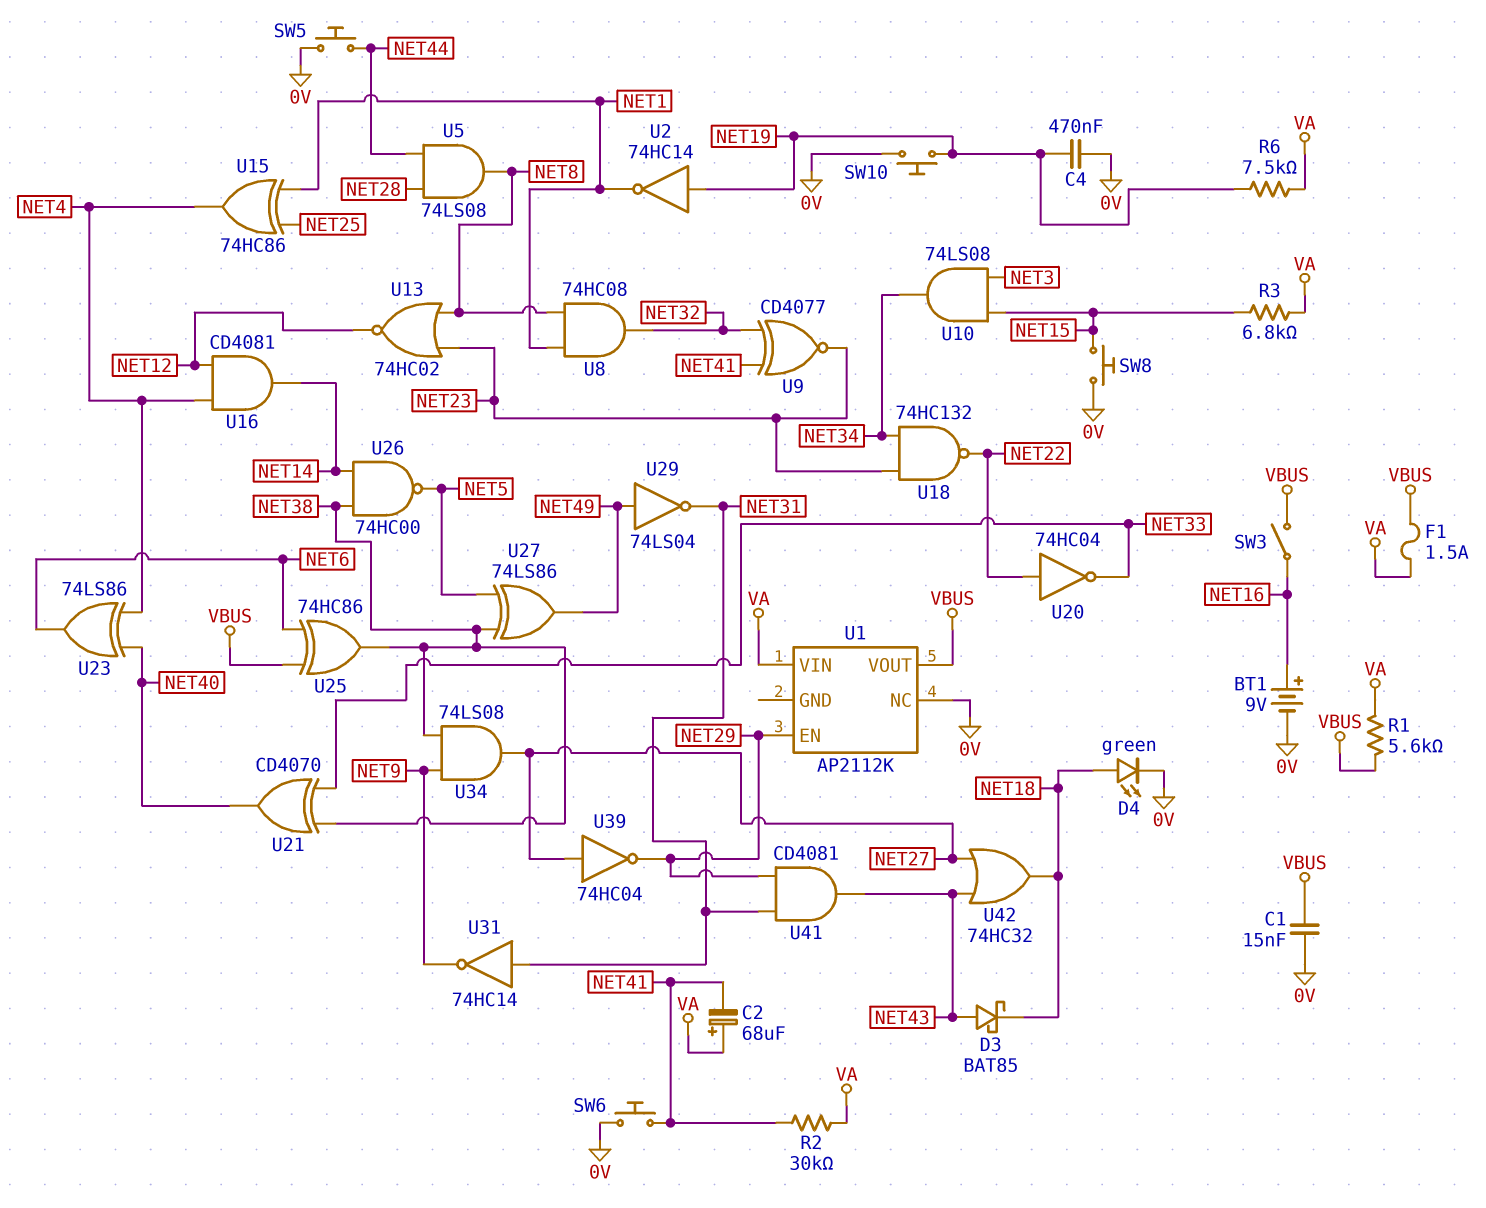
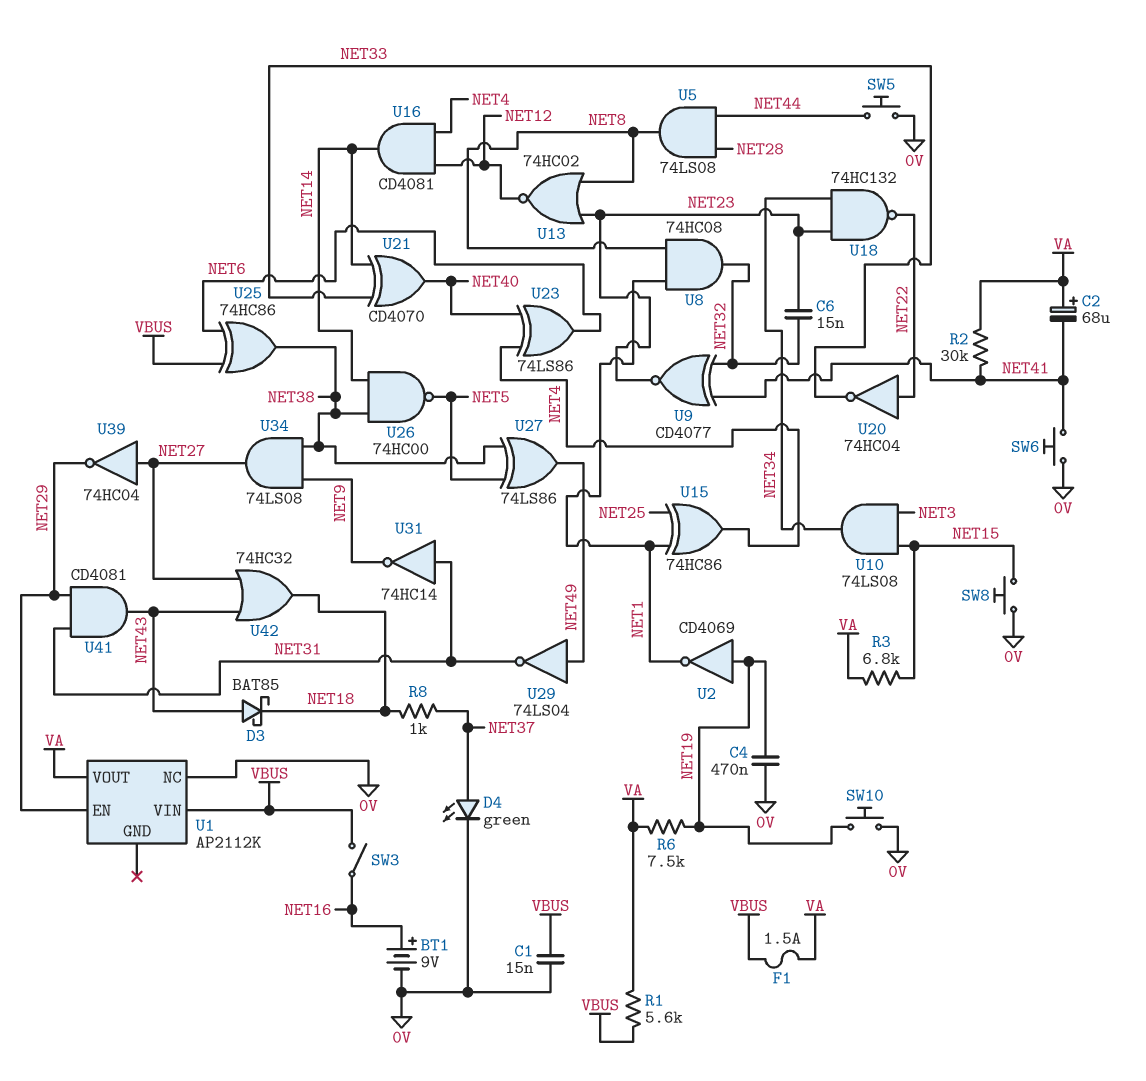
C6: none -> 15nF (NET23, NET32)
D4: LED green (A NET18, K 0V) -> LED green (A NET37, K 0V)
R8: none -> 1k (NET18, NET37)
U1 pin VIN: VA -> VBUS
U1 pin VOUT: VBUS -> VA
U2: NOT 74HC14 (in NET19, out NET1) -> NOT CD4069 (in NET19, out NET1)
U21: XOR CD4070 (in NET33, in NET38, out NET40) -> XOR CD4070 (in NET14, in NET33, out NET40)

